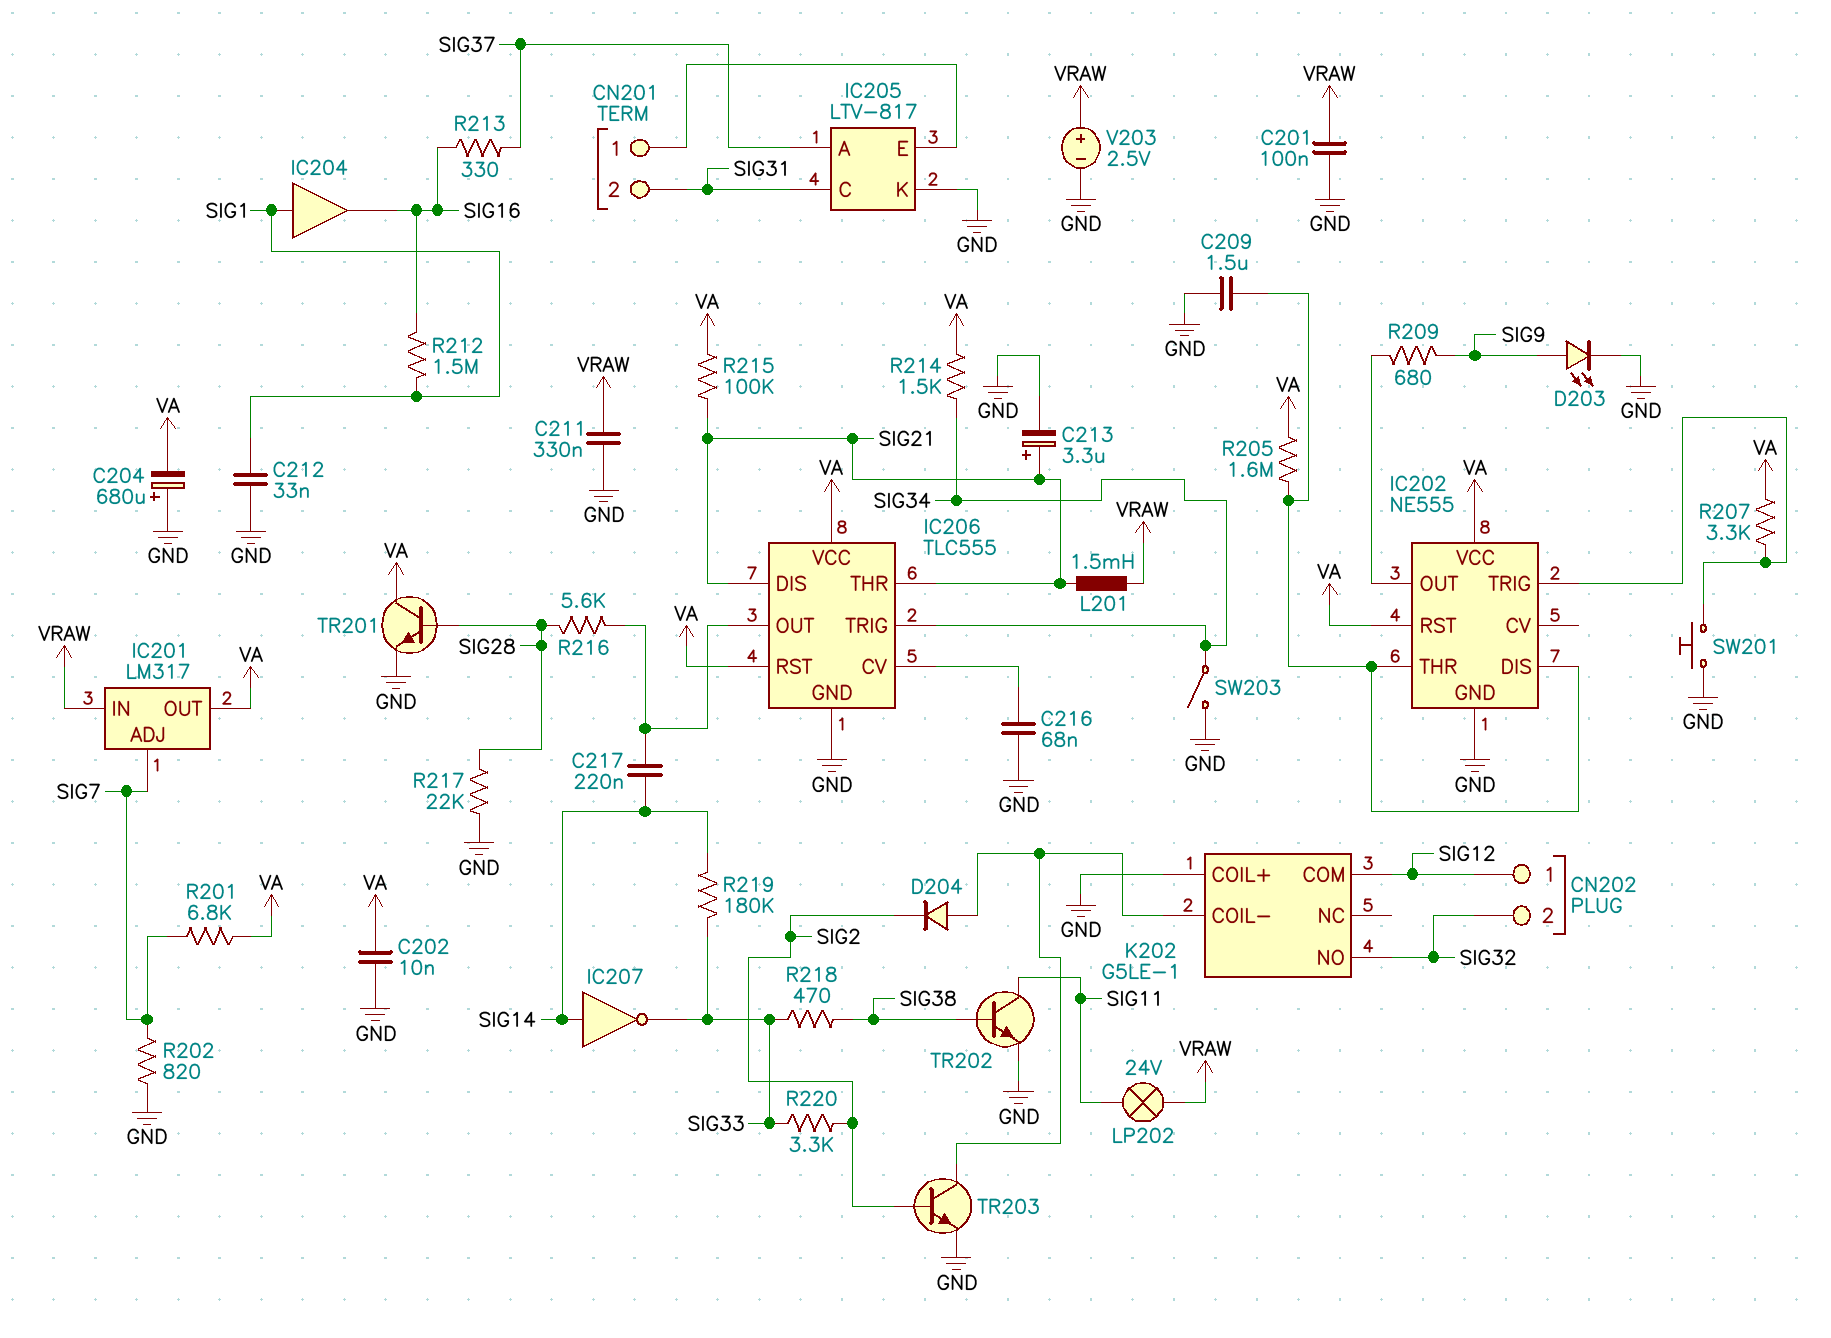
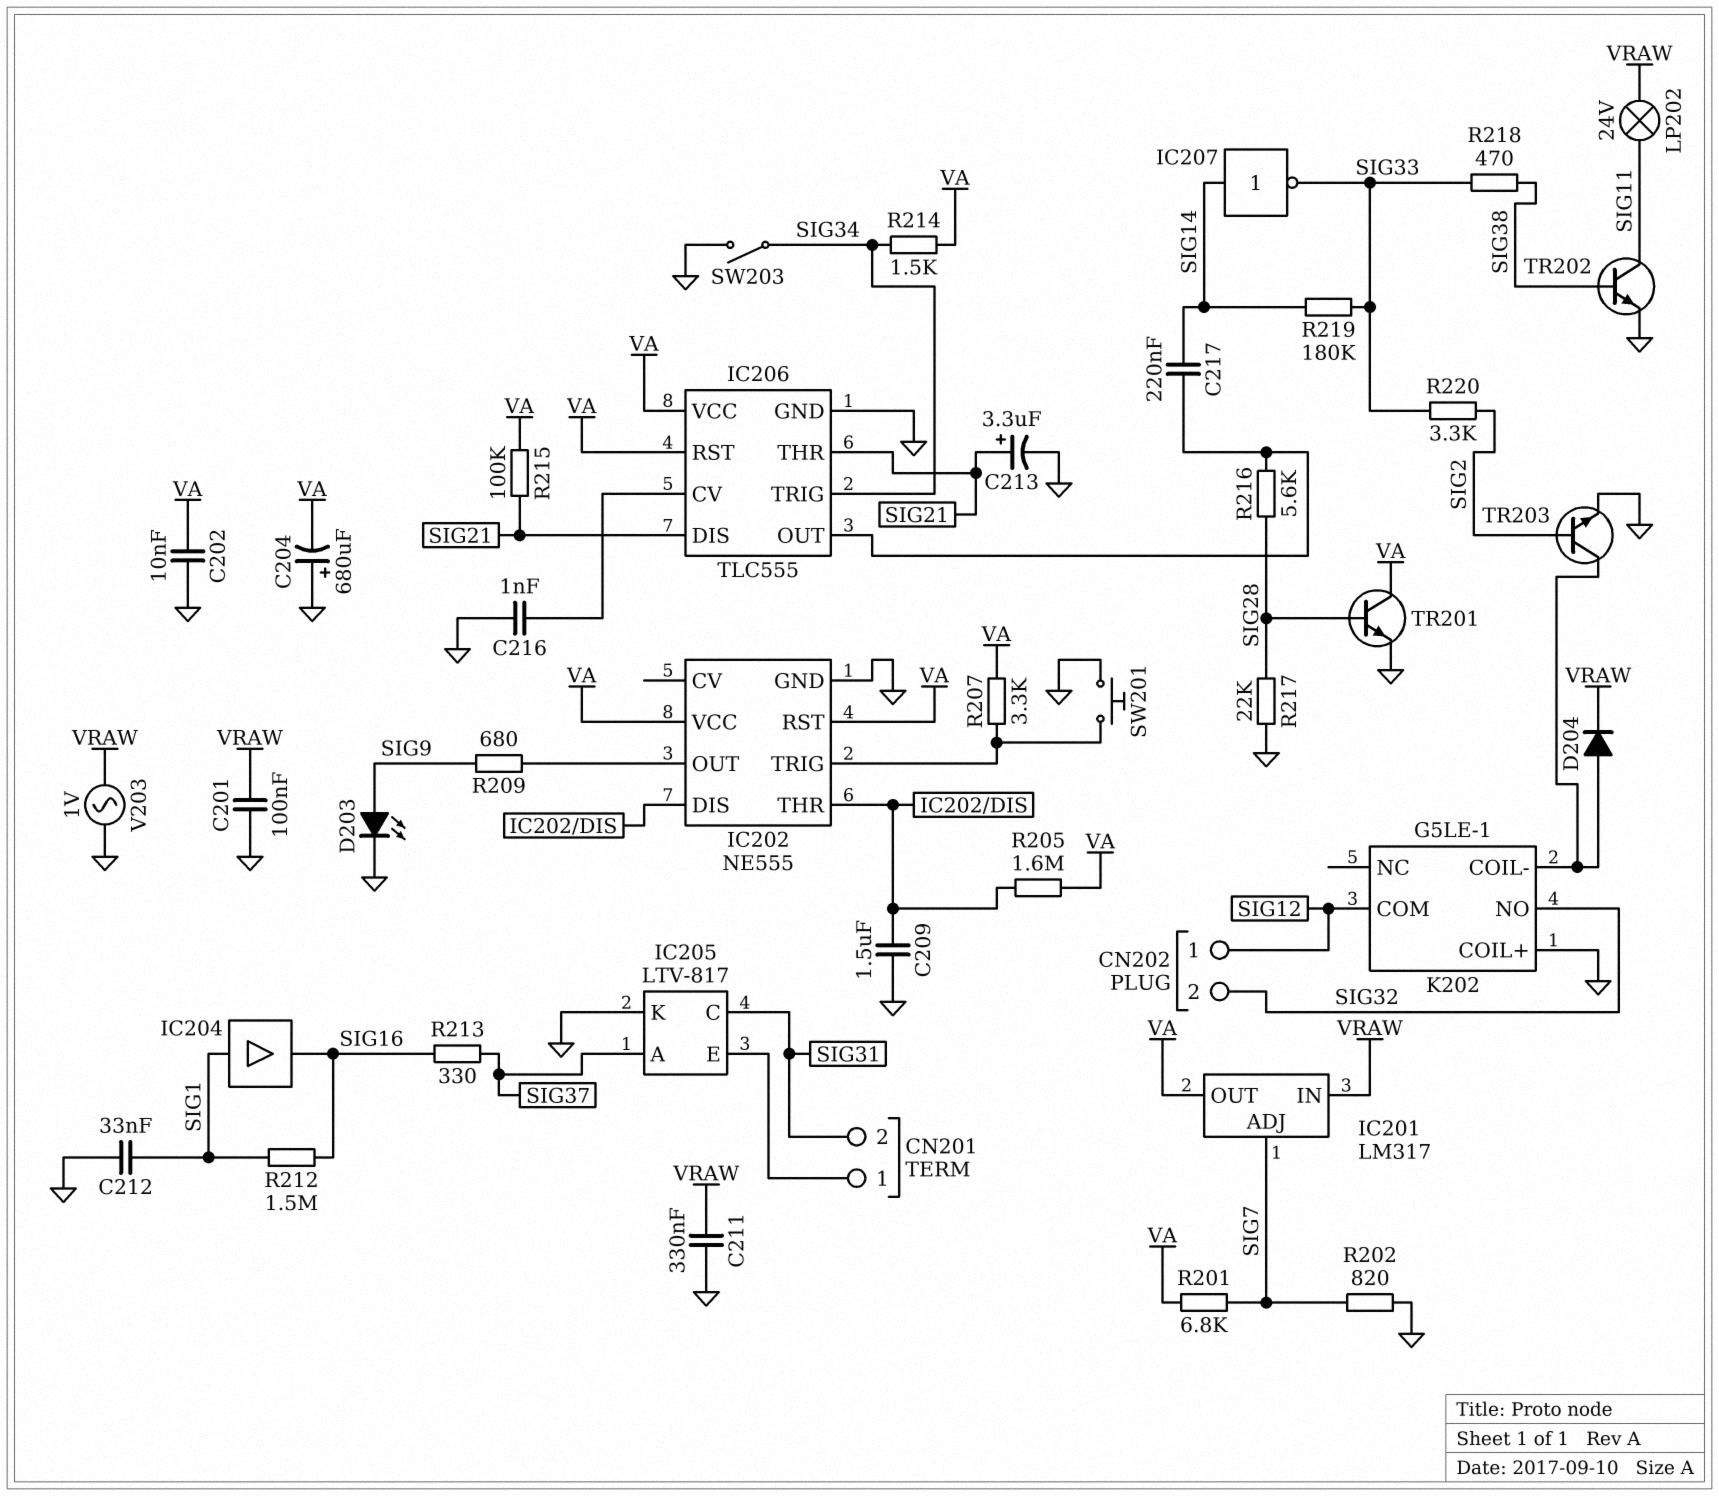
C216: 68nF (GND, IC206/CV) -> 1nF (GND, IC206/CV)
D204: diode (A K202/COIL-, K SIG2) -> diode (A K202/COIL-, K VRAW)
L201: 1.5mH (SIG21, VRAW) -> none
V203: 2.5V (plus VRAW, minus GND) -> AC 1V (GND, VRAW)

